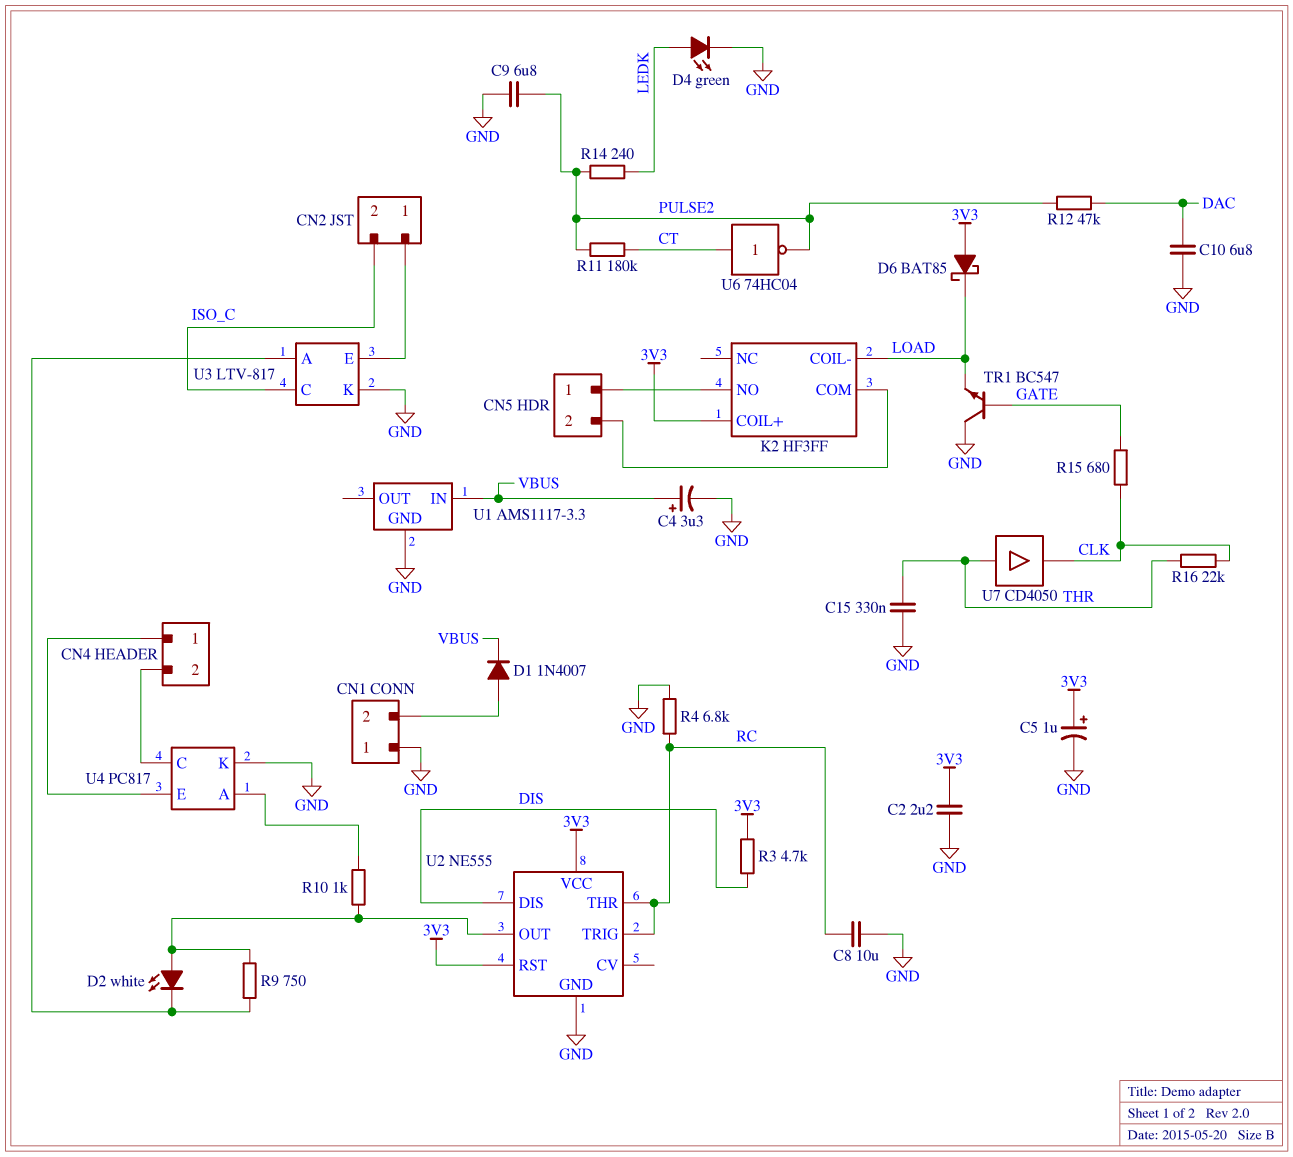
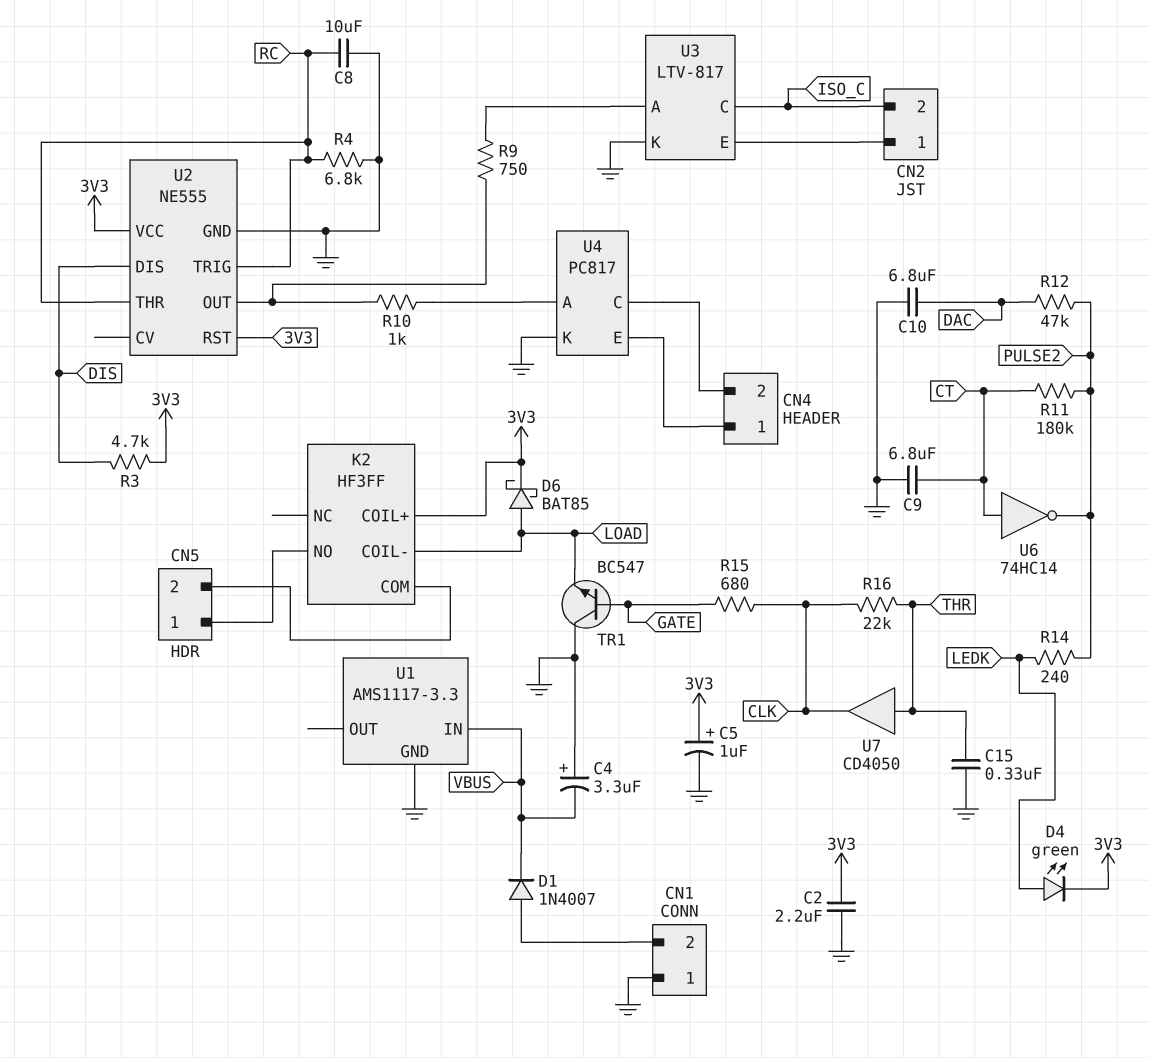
C4: 3.3uF (plus VBUS, minus GND) -> 3.3uF (plus GND, minus VBUS)
C9: 6.8uF (GND, PULSE2) -> 6.8uF (CT, GND)
D2: LED white (A U2/OUT, K U3/A) -> none
D4: LED green (A LEDK, K GND) -> LED green (A LEDK, K 3V3)
D6: schottky BAT85 (A 3V3, K LOAD) -> schottky BAT85 (A LOAD, K 3V3)
U6: NOT 74HC04 (in CT, out PULSE2) -> NOT 74HC14 (in CT, out PULSE2)

